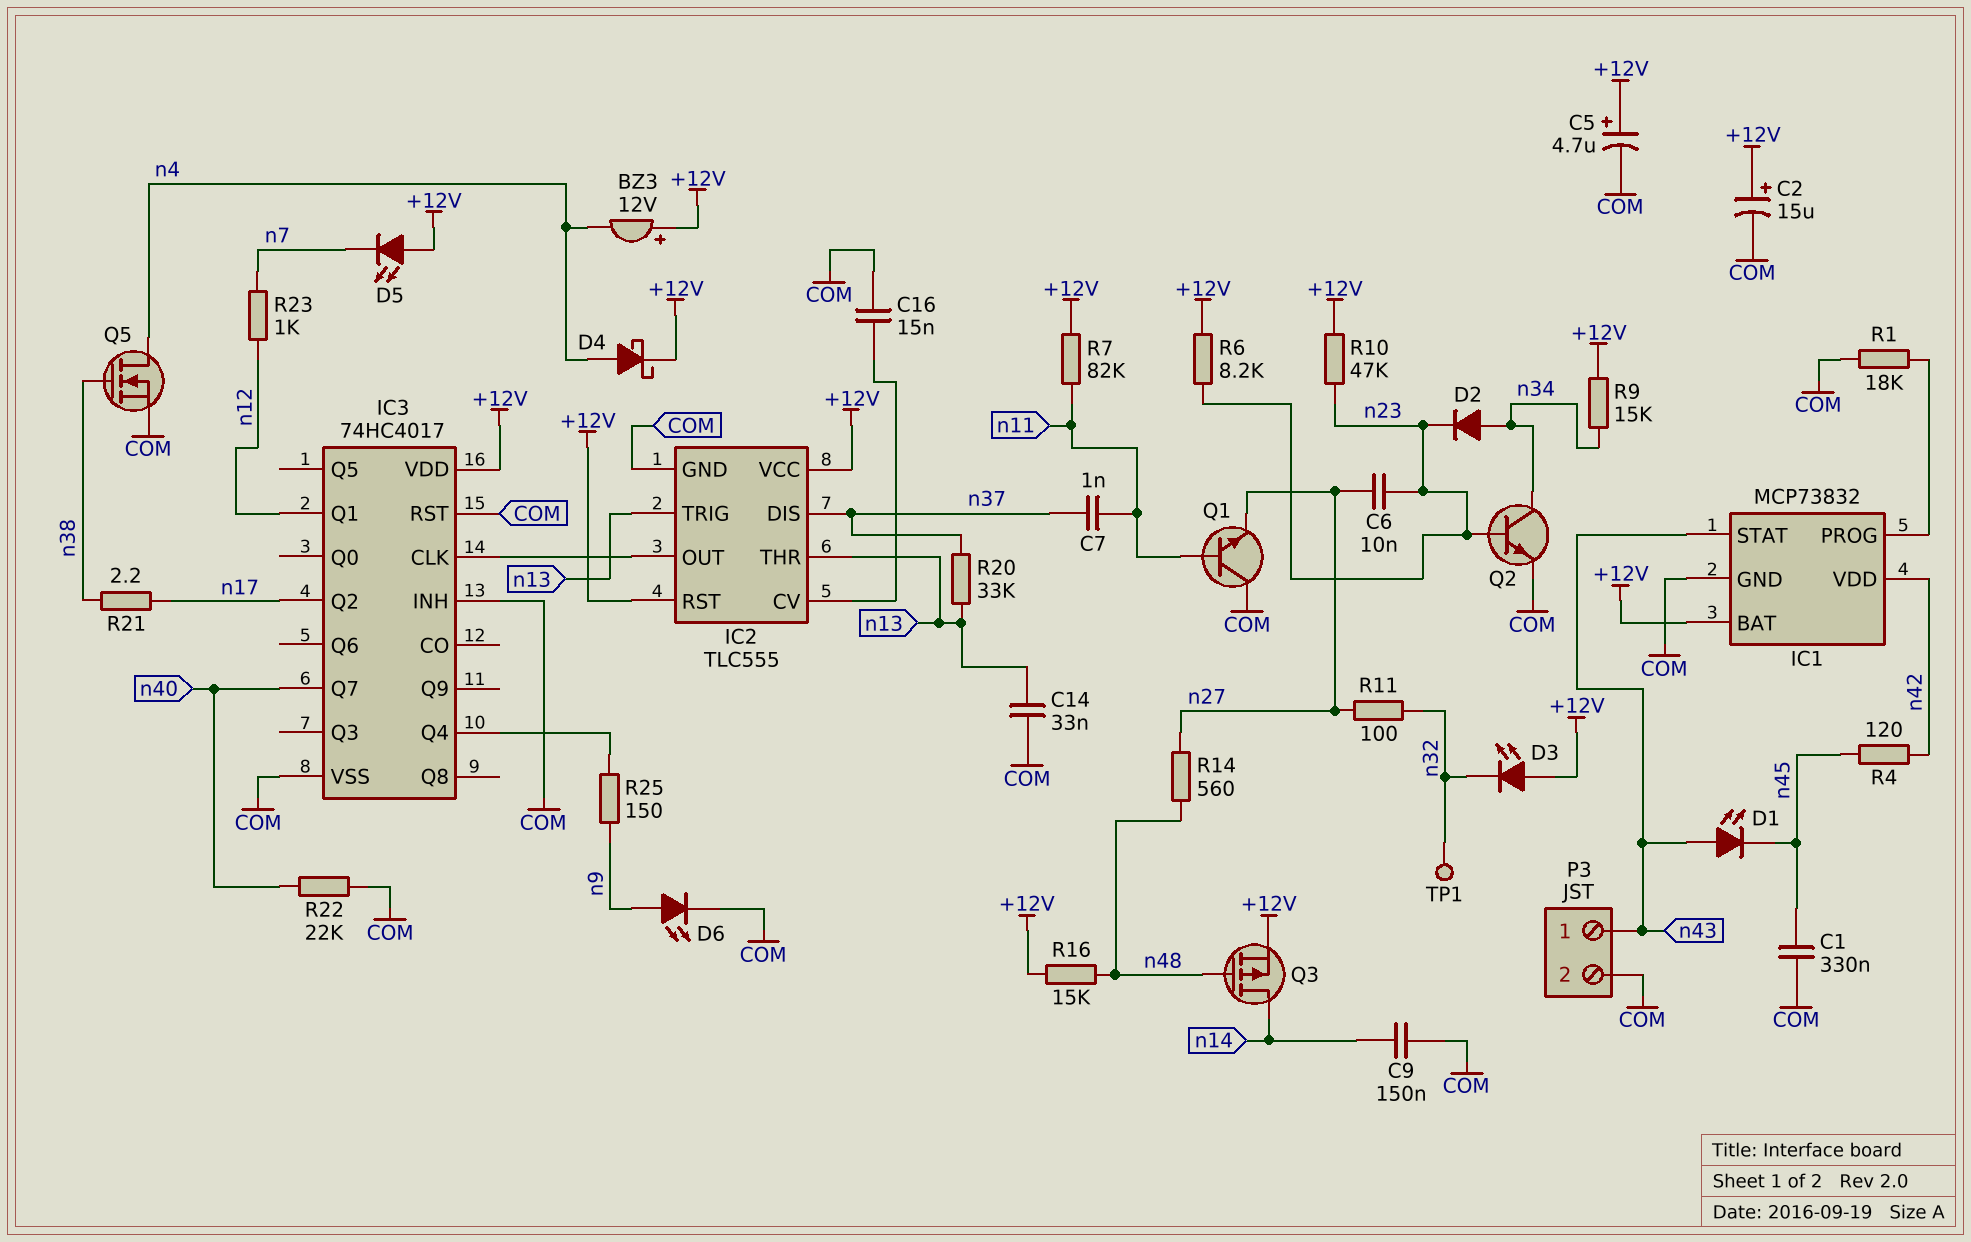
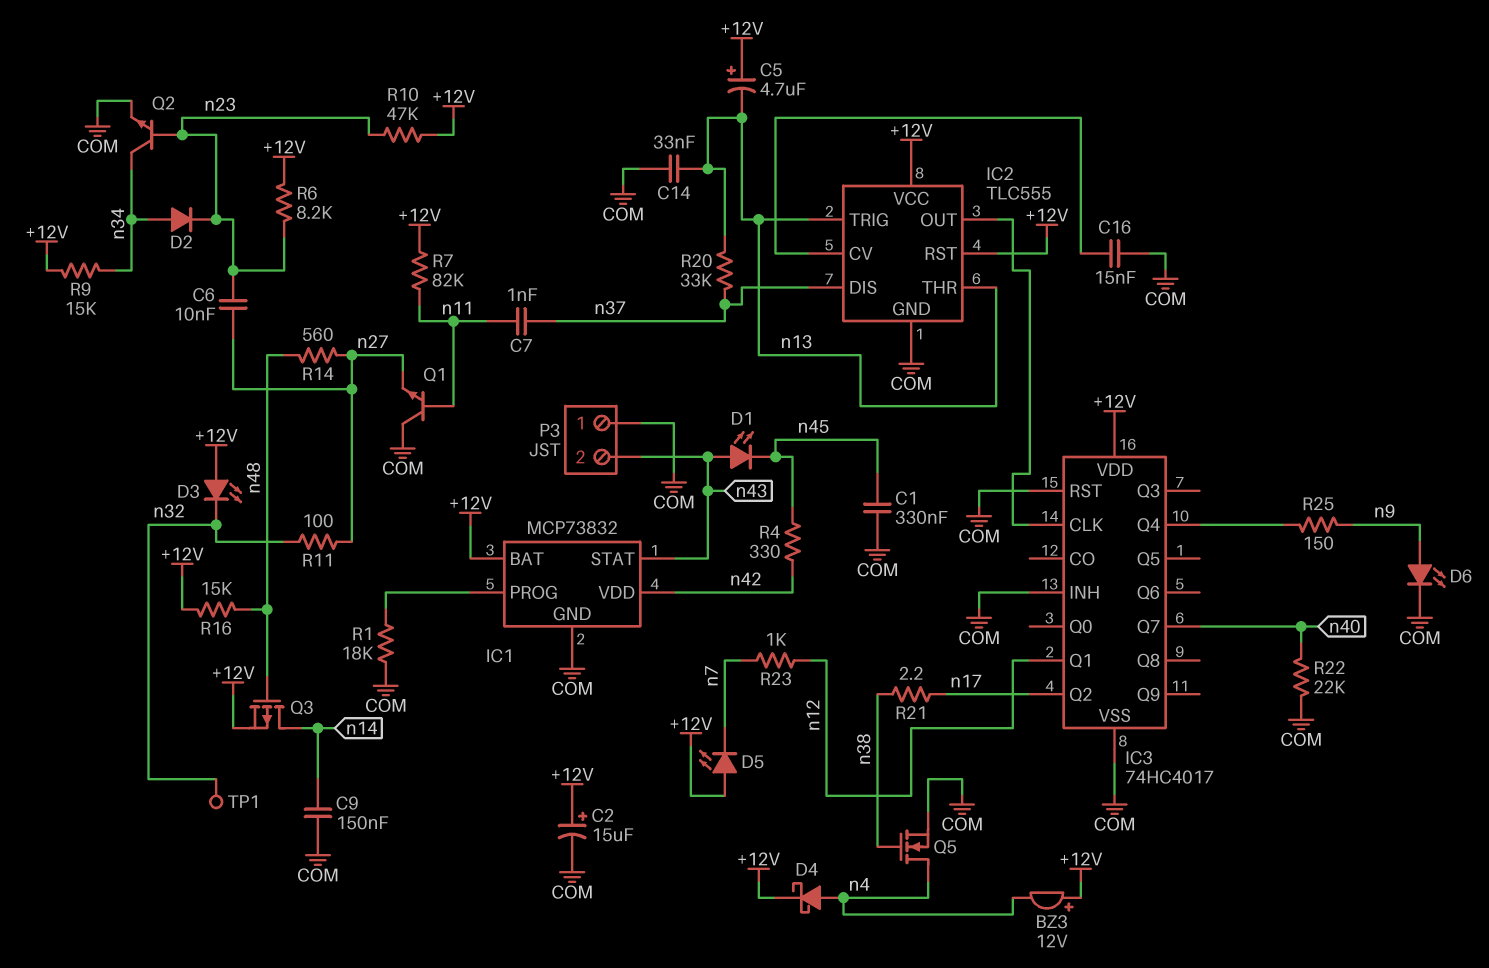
C5: 4.7uF (plus +12V, minus COM) -> 4.7uF (plus +12V, minus n13)
P3 pin 1: n43 -> COM
P3 pin 2: COM -> n43
R4: 120 (n42, n45) -> 330 (n42, n45)

